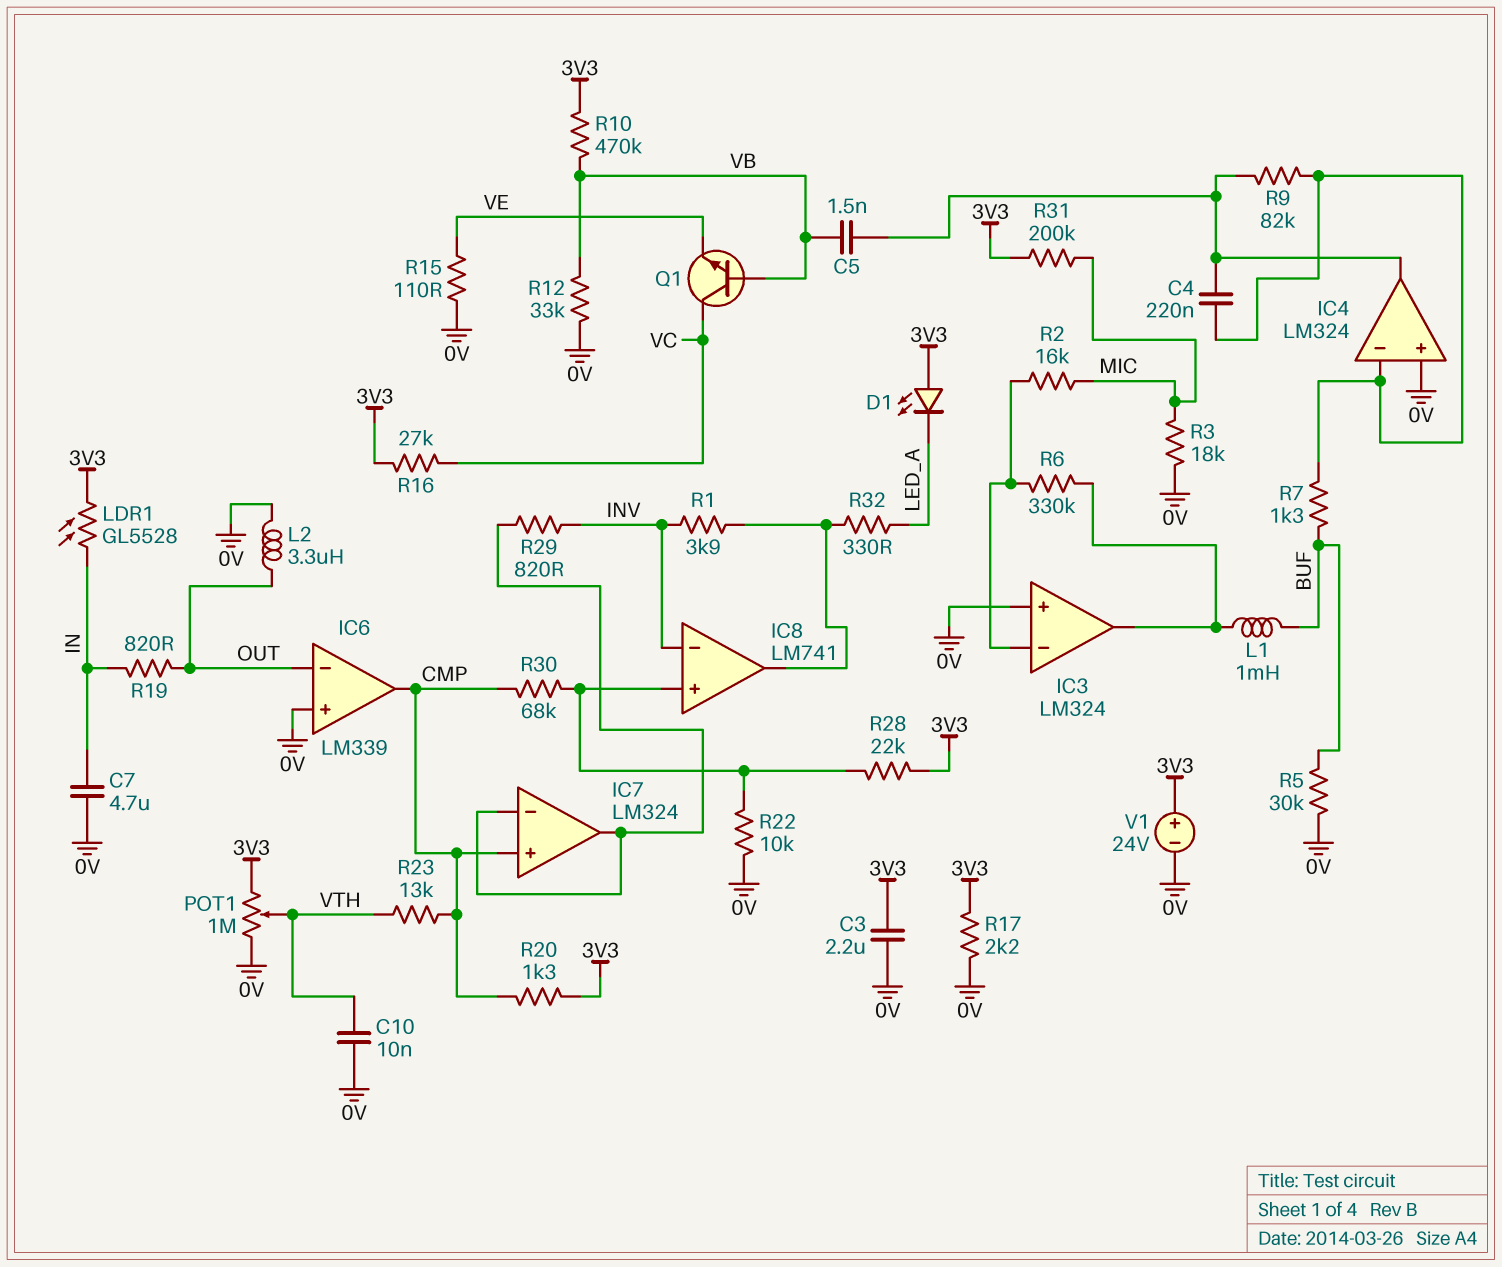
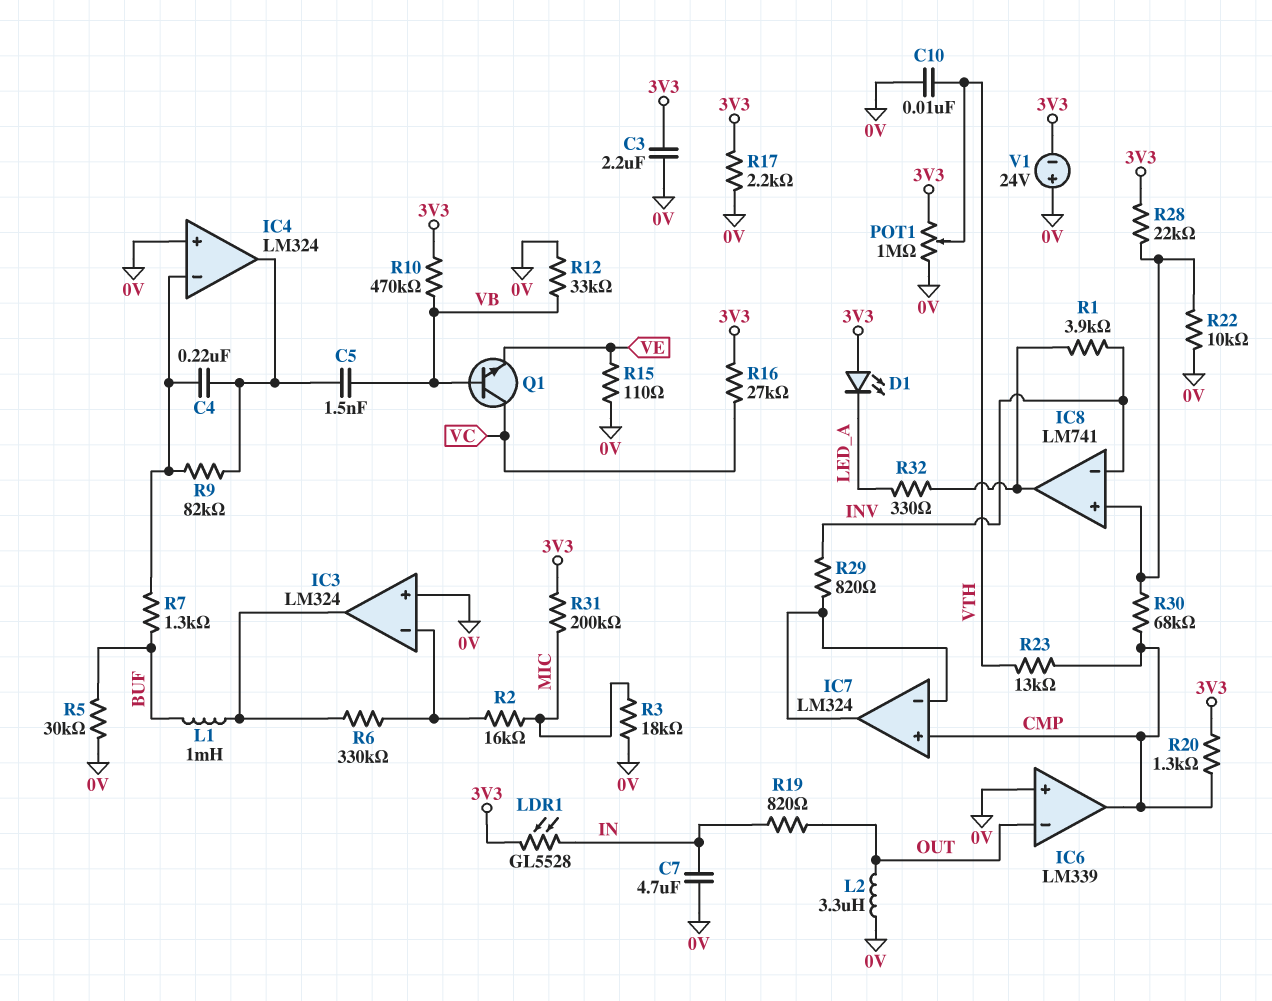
V1: 24V (plus 3V3, minus 0V) -> 24V (plus 0V, minus 3V3)

